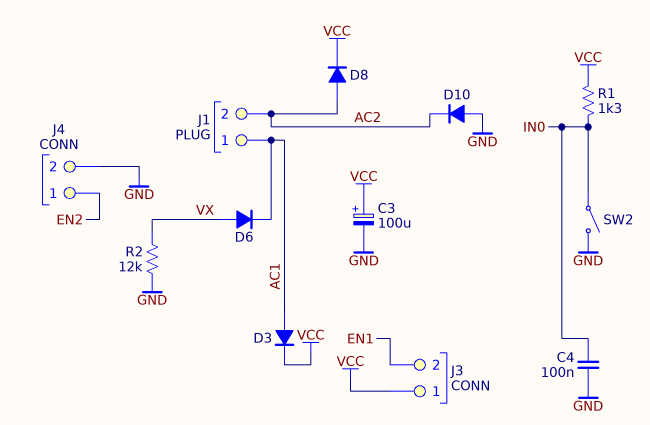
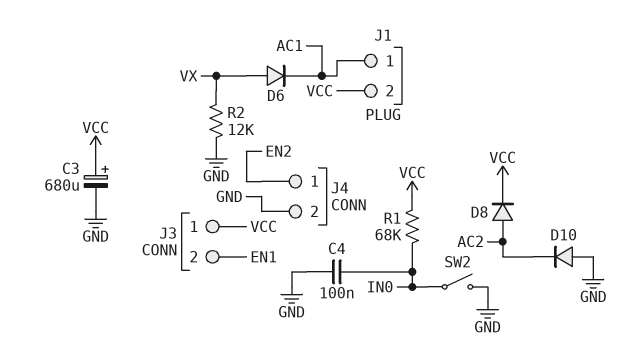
C3: 100uF (plus VCC, minus GND) -> 680uF (plus VCC, minus GND)
D3: diode (A AC1, K VCC) -> none
J1 pin 2: AC2 -> VCC
R1: 1.3k (IN0, VCC) -> 68k (IN0, VCC)

